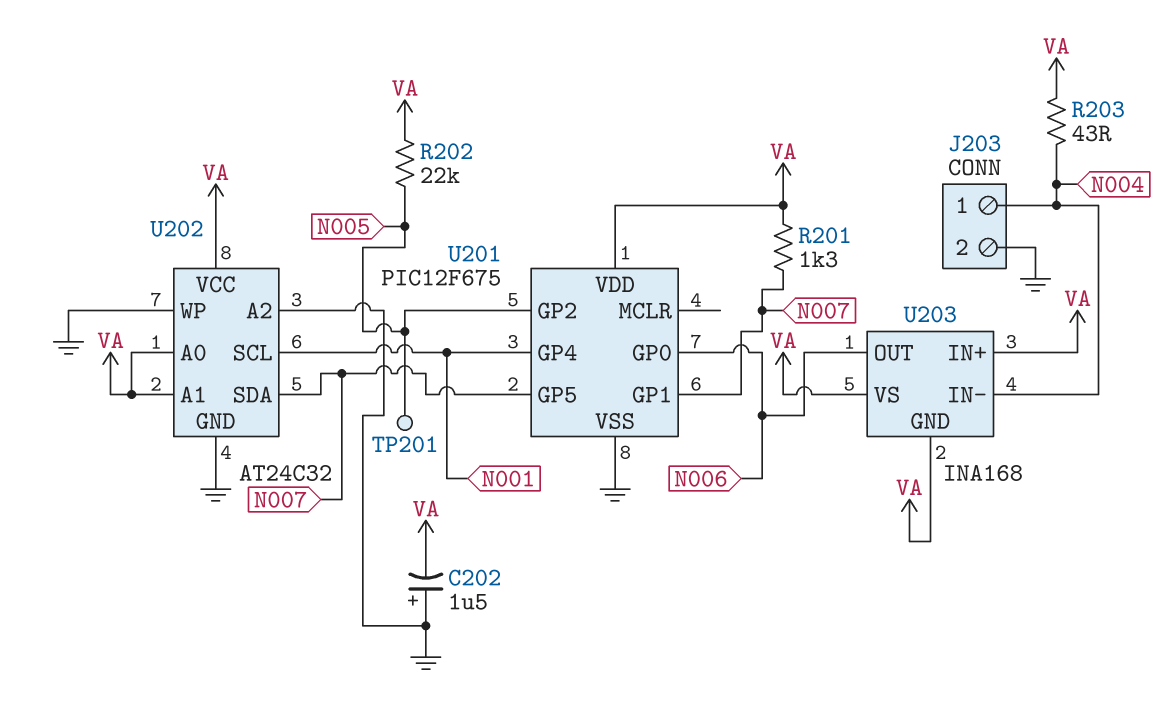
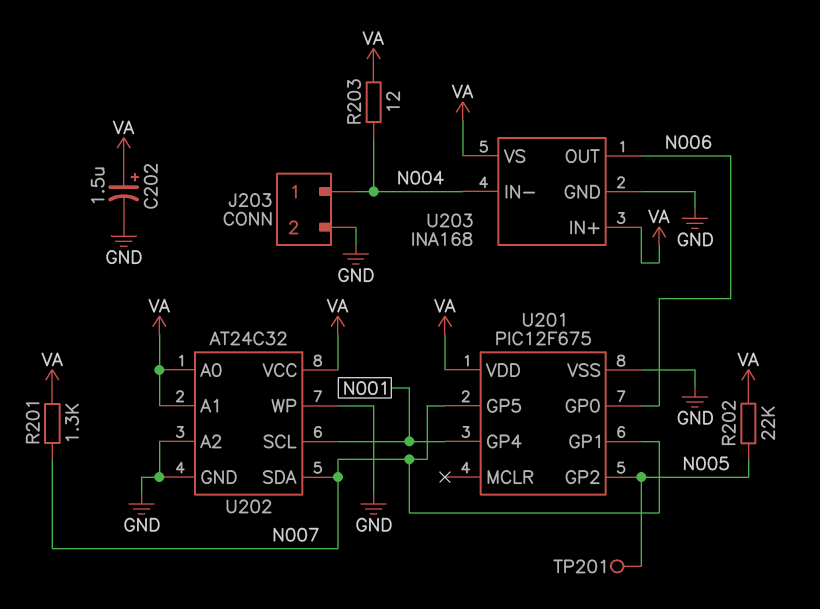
C202: 1.5uF (plus GND, minus VA) -> 1.5uF (plus VA, minus GND)
R203: 43 (N004, VA) -> 12 (N004, VA)
U203 pin GND: VA -> GND

